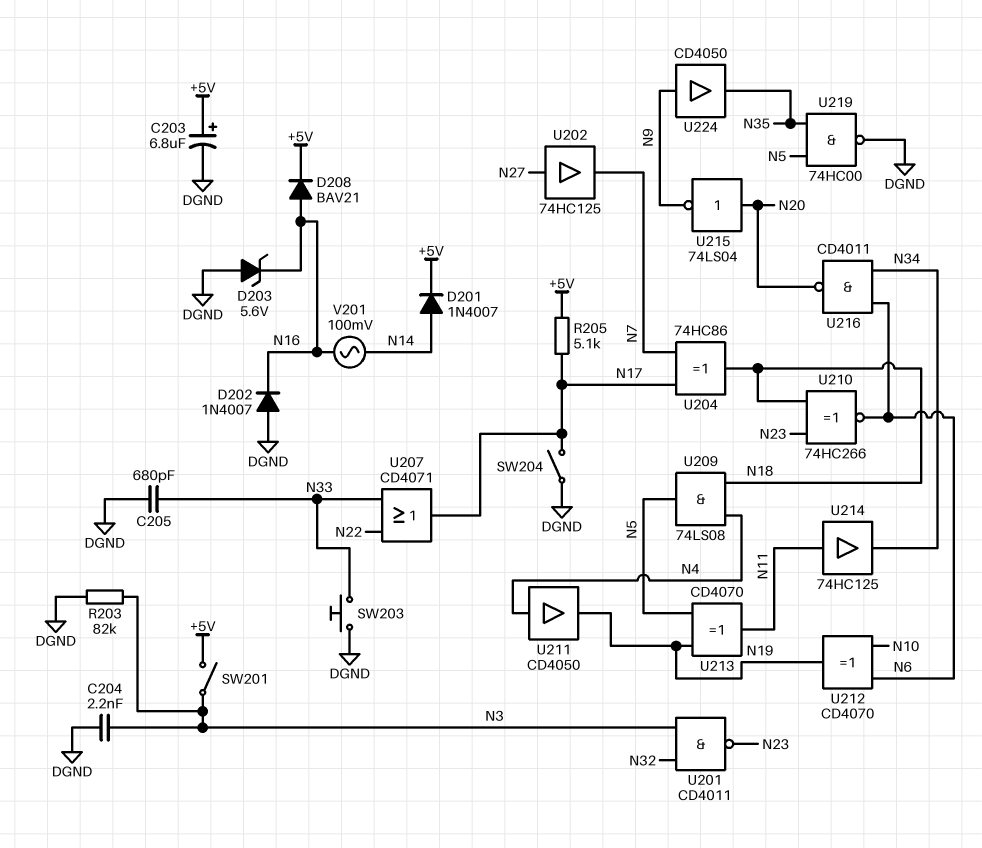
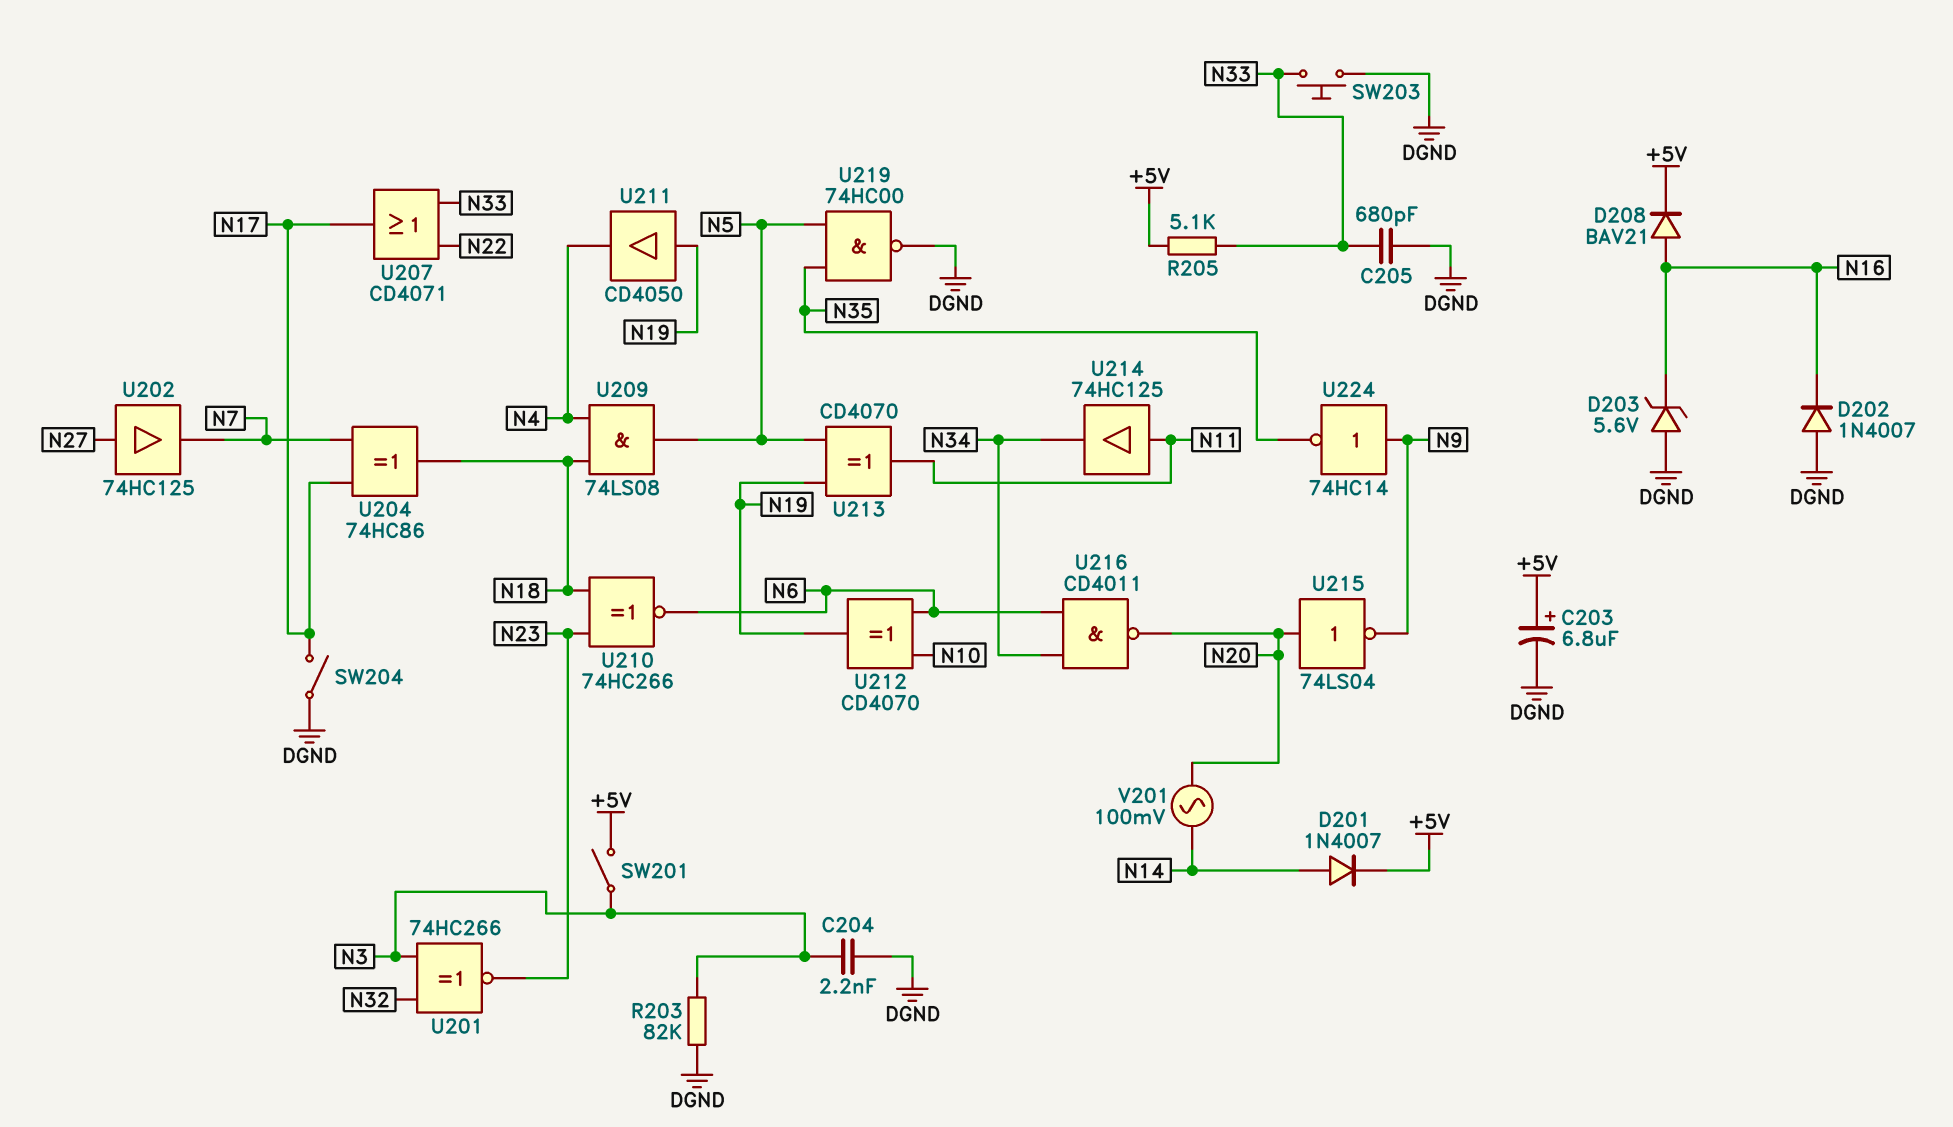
R205: 5.1k (+5V, N17) -> 5.1k (+5V, N33)
U201: NAND CD4011 (in N3, in N32, out N23) -> XNOR 74HC266 (in N3, in N32, out N23)
U211: buffer CD4050 (in N4, out N19) -> buffer CD4050 (in N19, out N4)
U224: buffer CD4050 (in N9, out N35) -> NOT 74HC14 (in N9, out N35)
V201: AC 100mV (N14, N16) -> AC 100mV (N14, N20)

